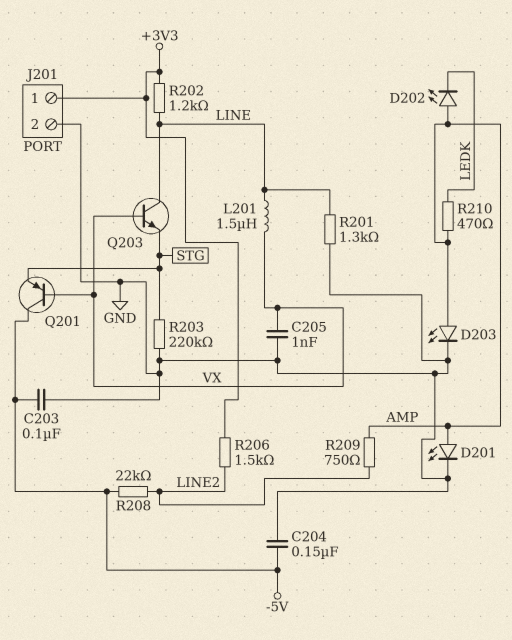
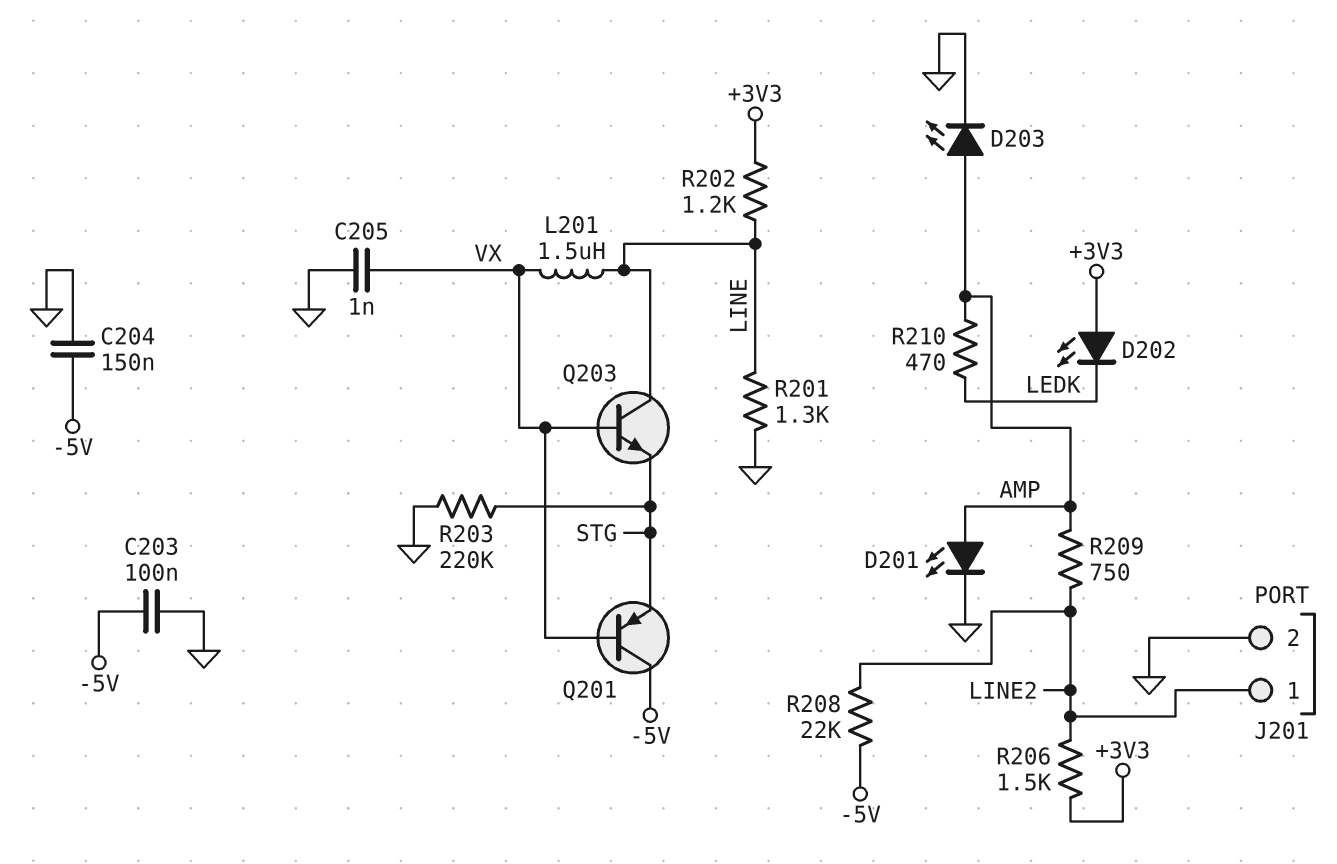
D202: LED (A AMP, K LEDK) -> LED (A +3V3, K LEDK)
J201 pin 1: +3V3 -> LINE2

